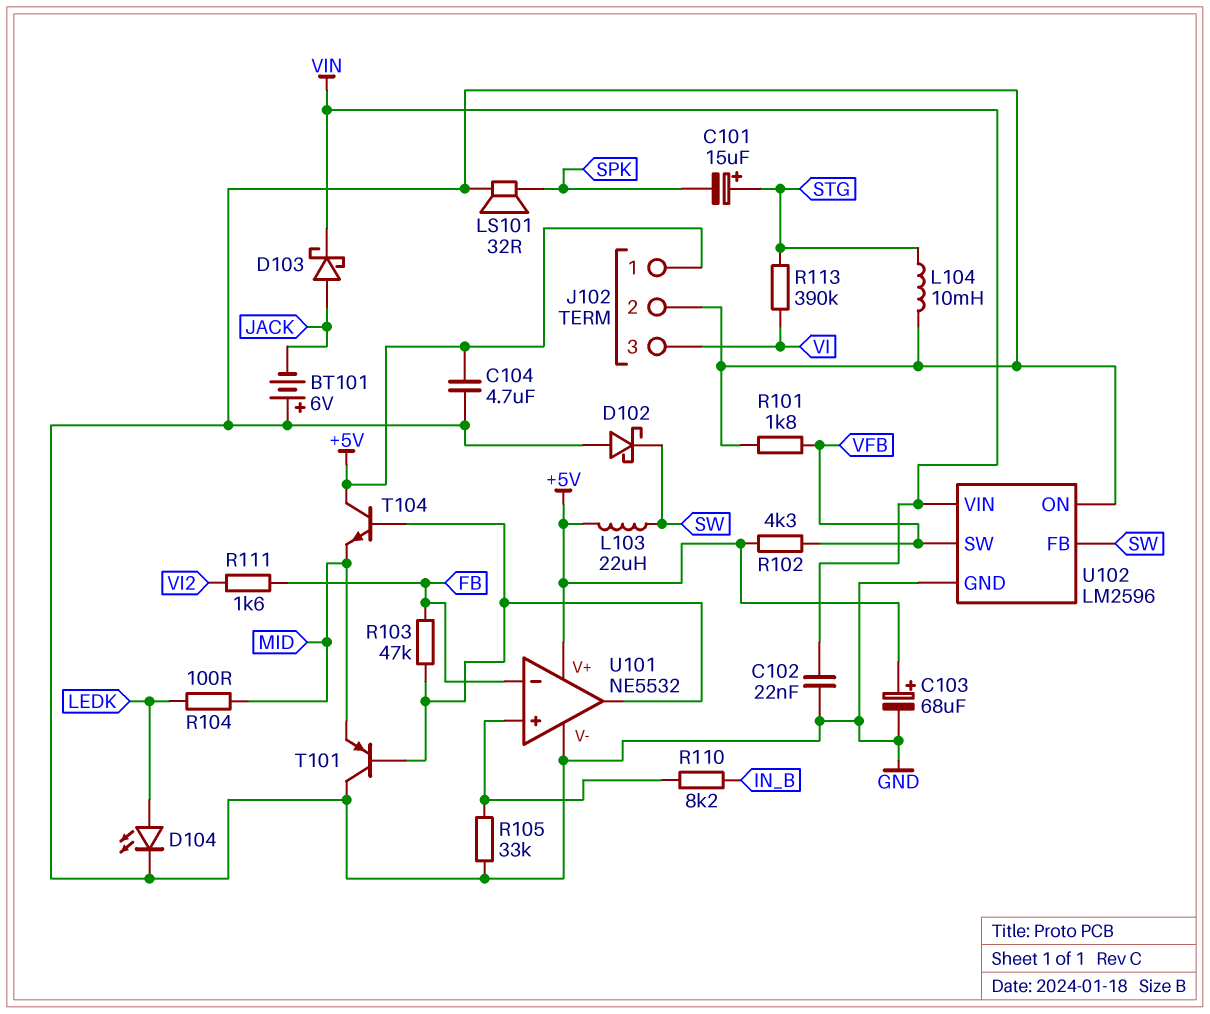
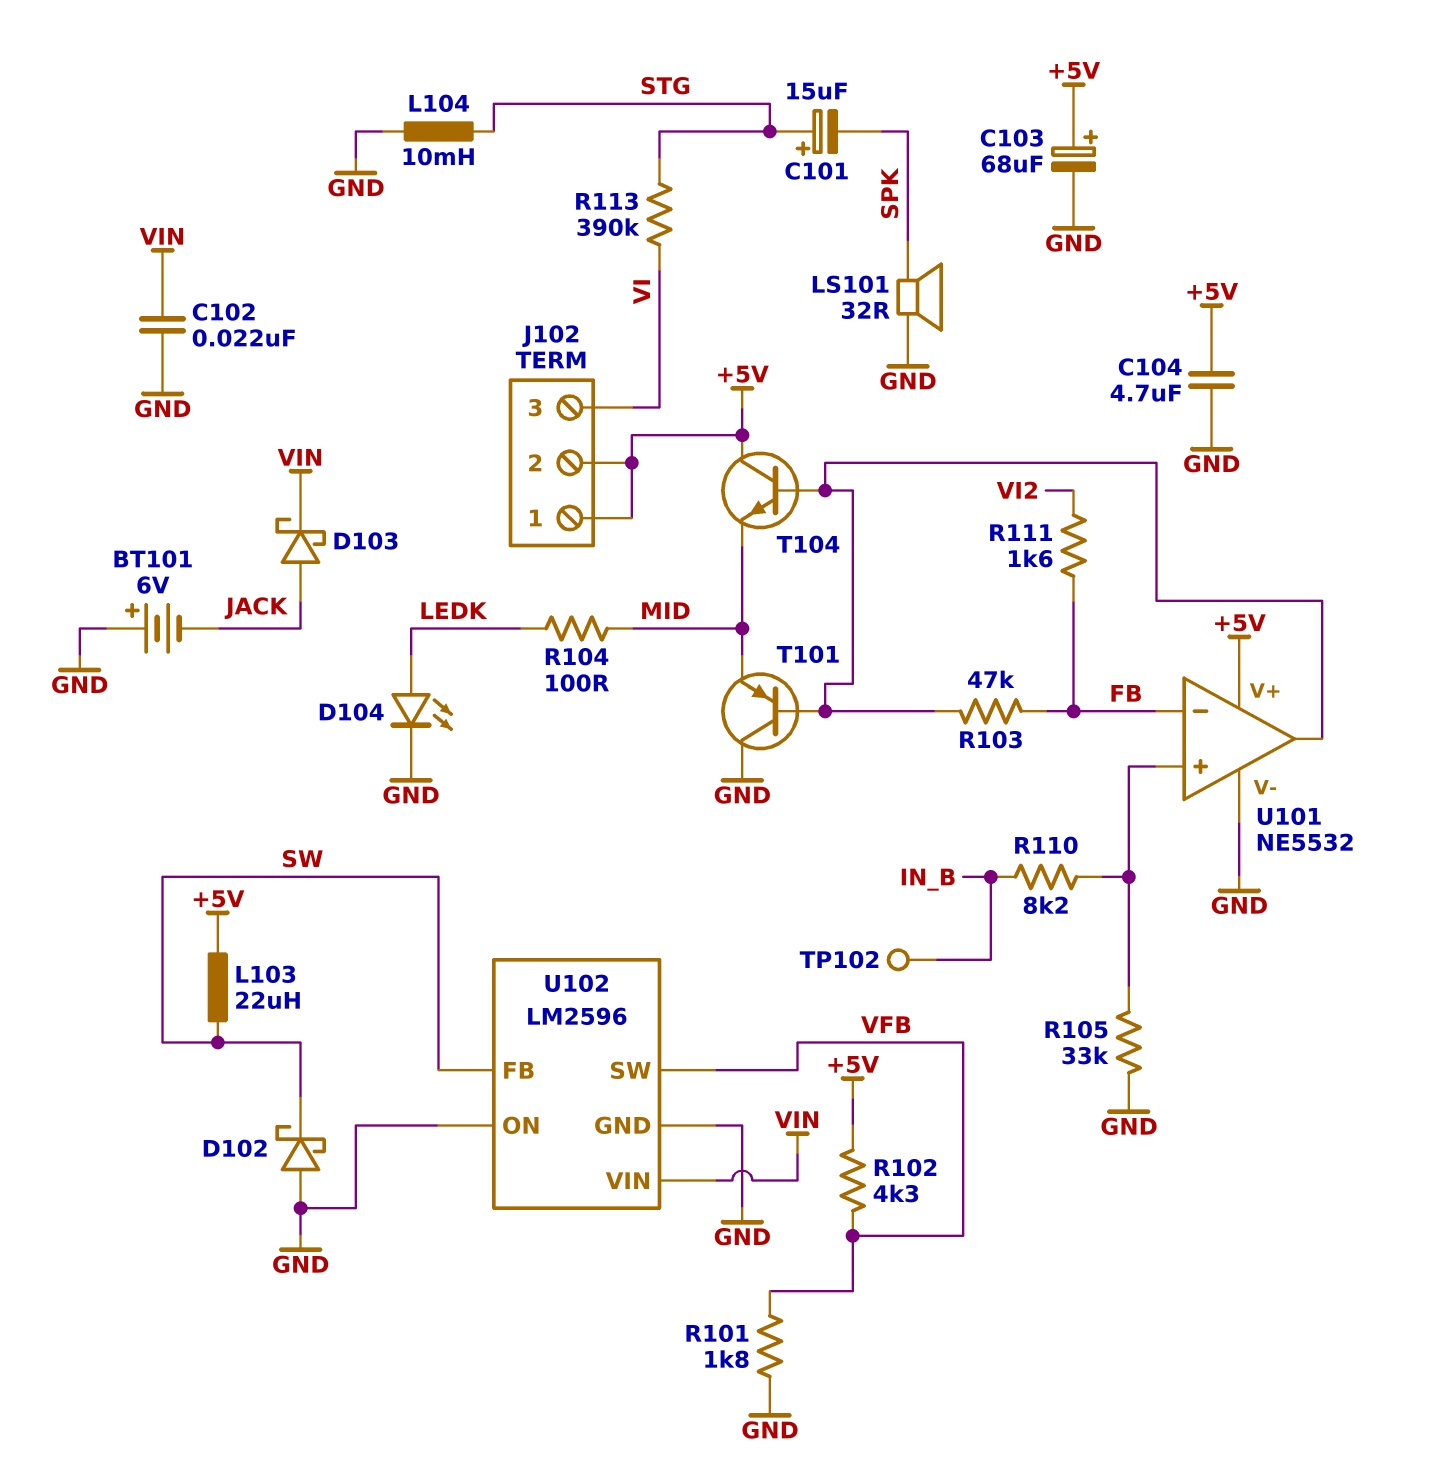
J102 pin 2: GND -> +5V
TP102: none -> test point (IN_B)

